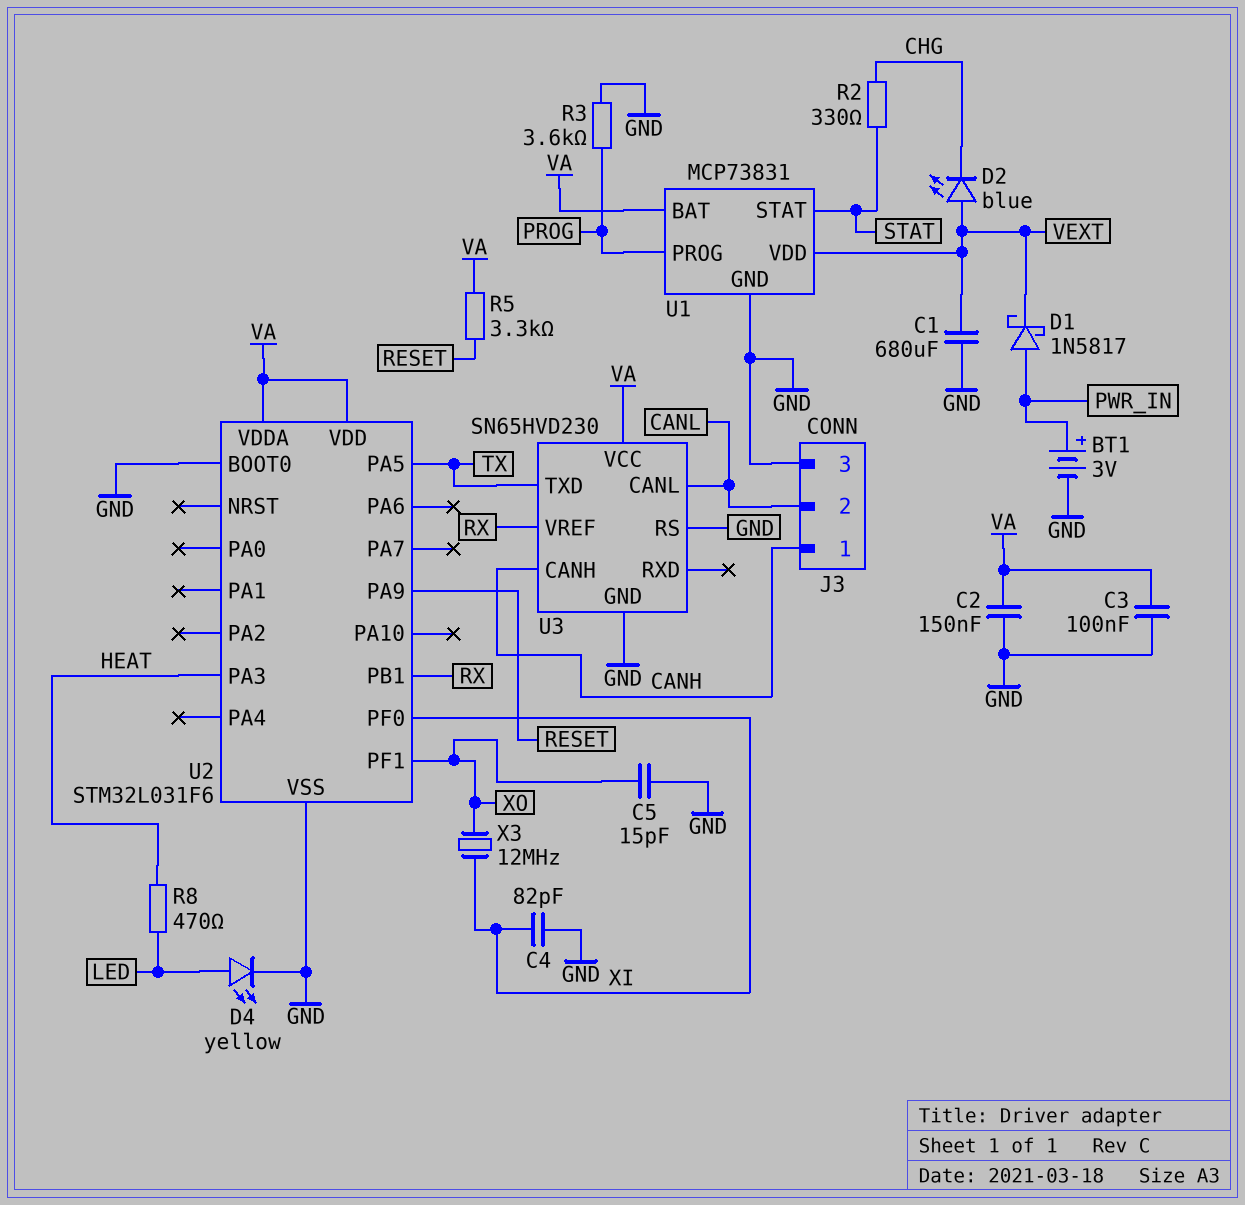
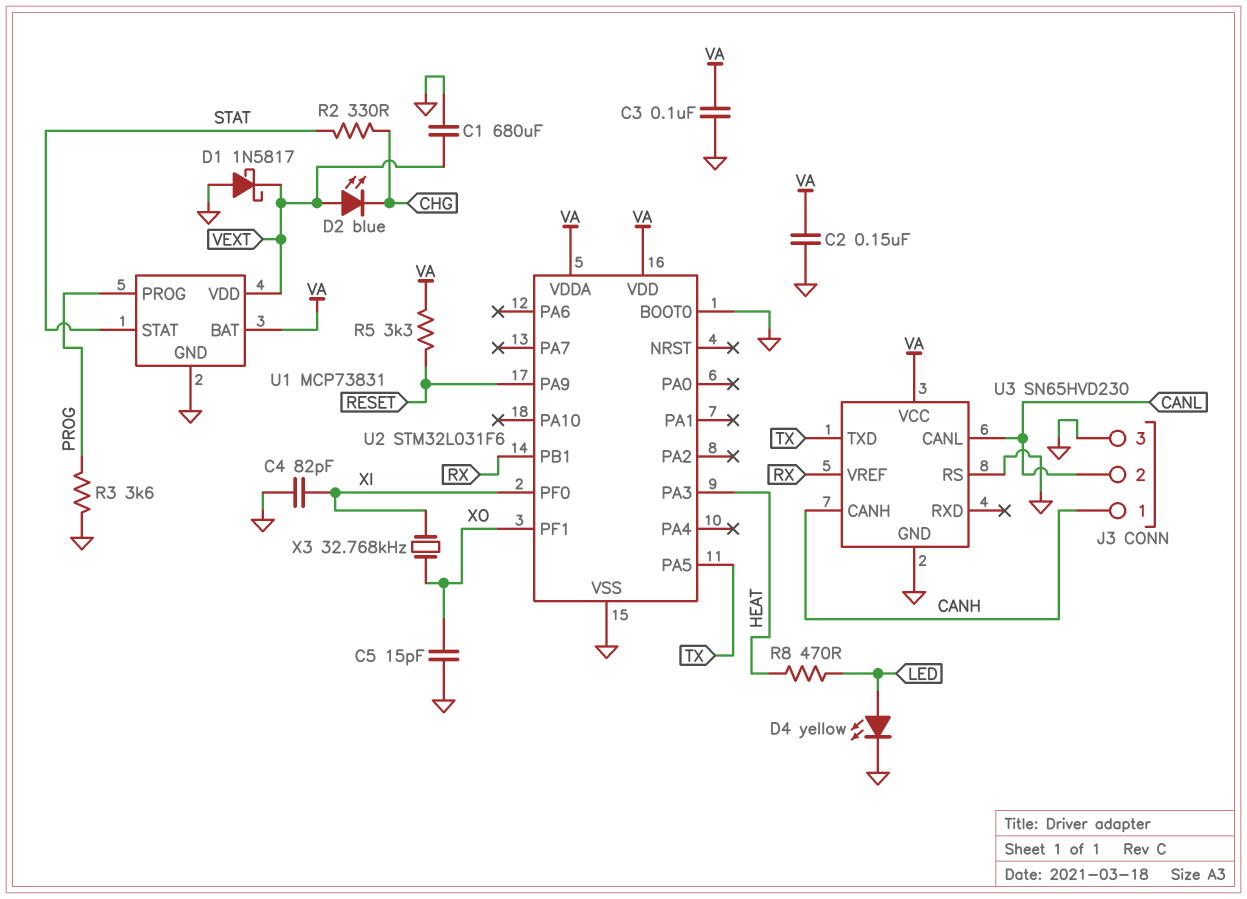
BT1: 3V (plus PWR_IN, minus GND) -> none
D1: schottky 1N5817 (A PWR_IN, K VEXT) -> schottky 1N5817 (A GND, K VEXT)
X3: 12MHz (XI, XO) -> 32.768kHz (XI, XO)

